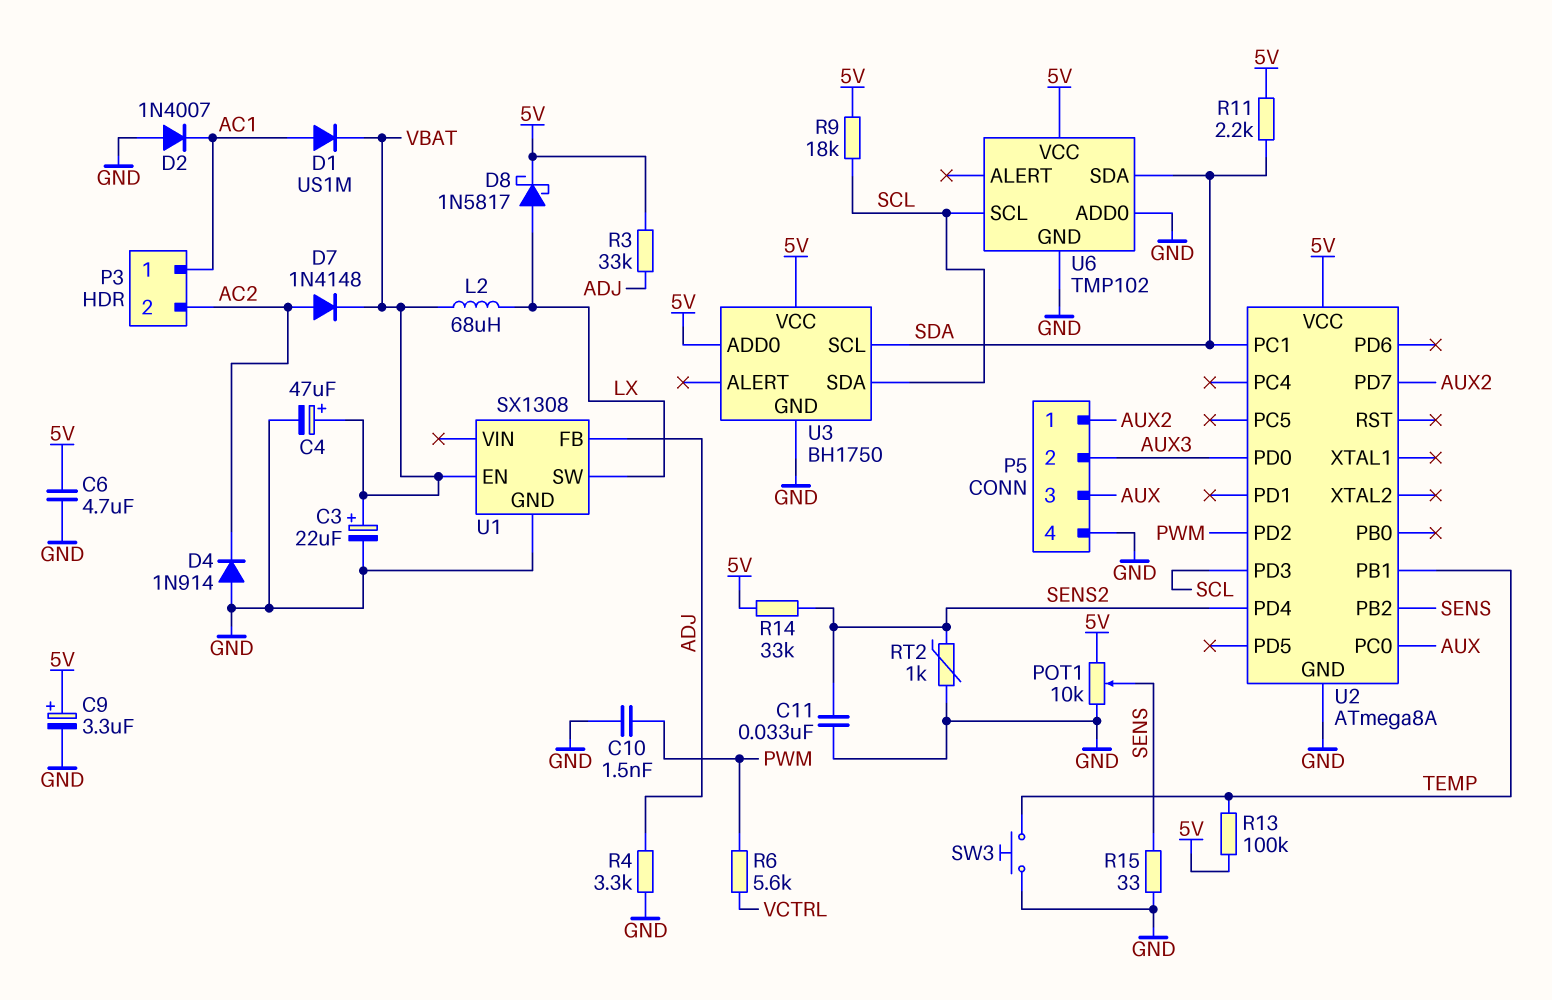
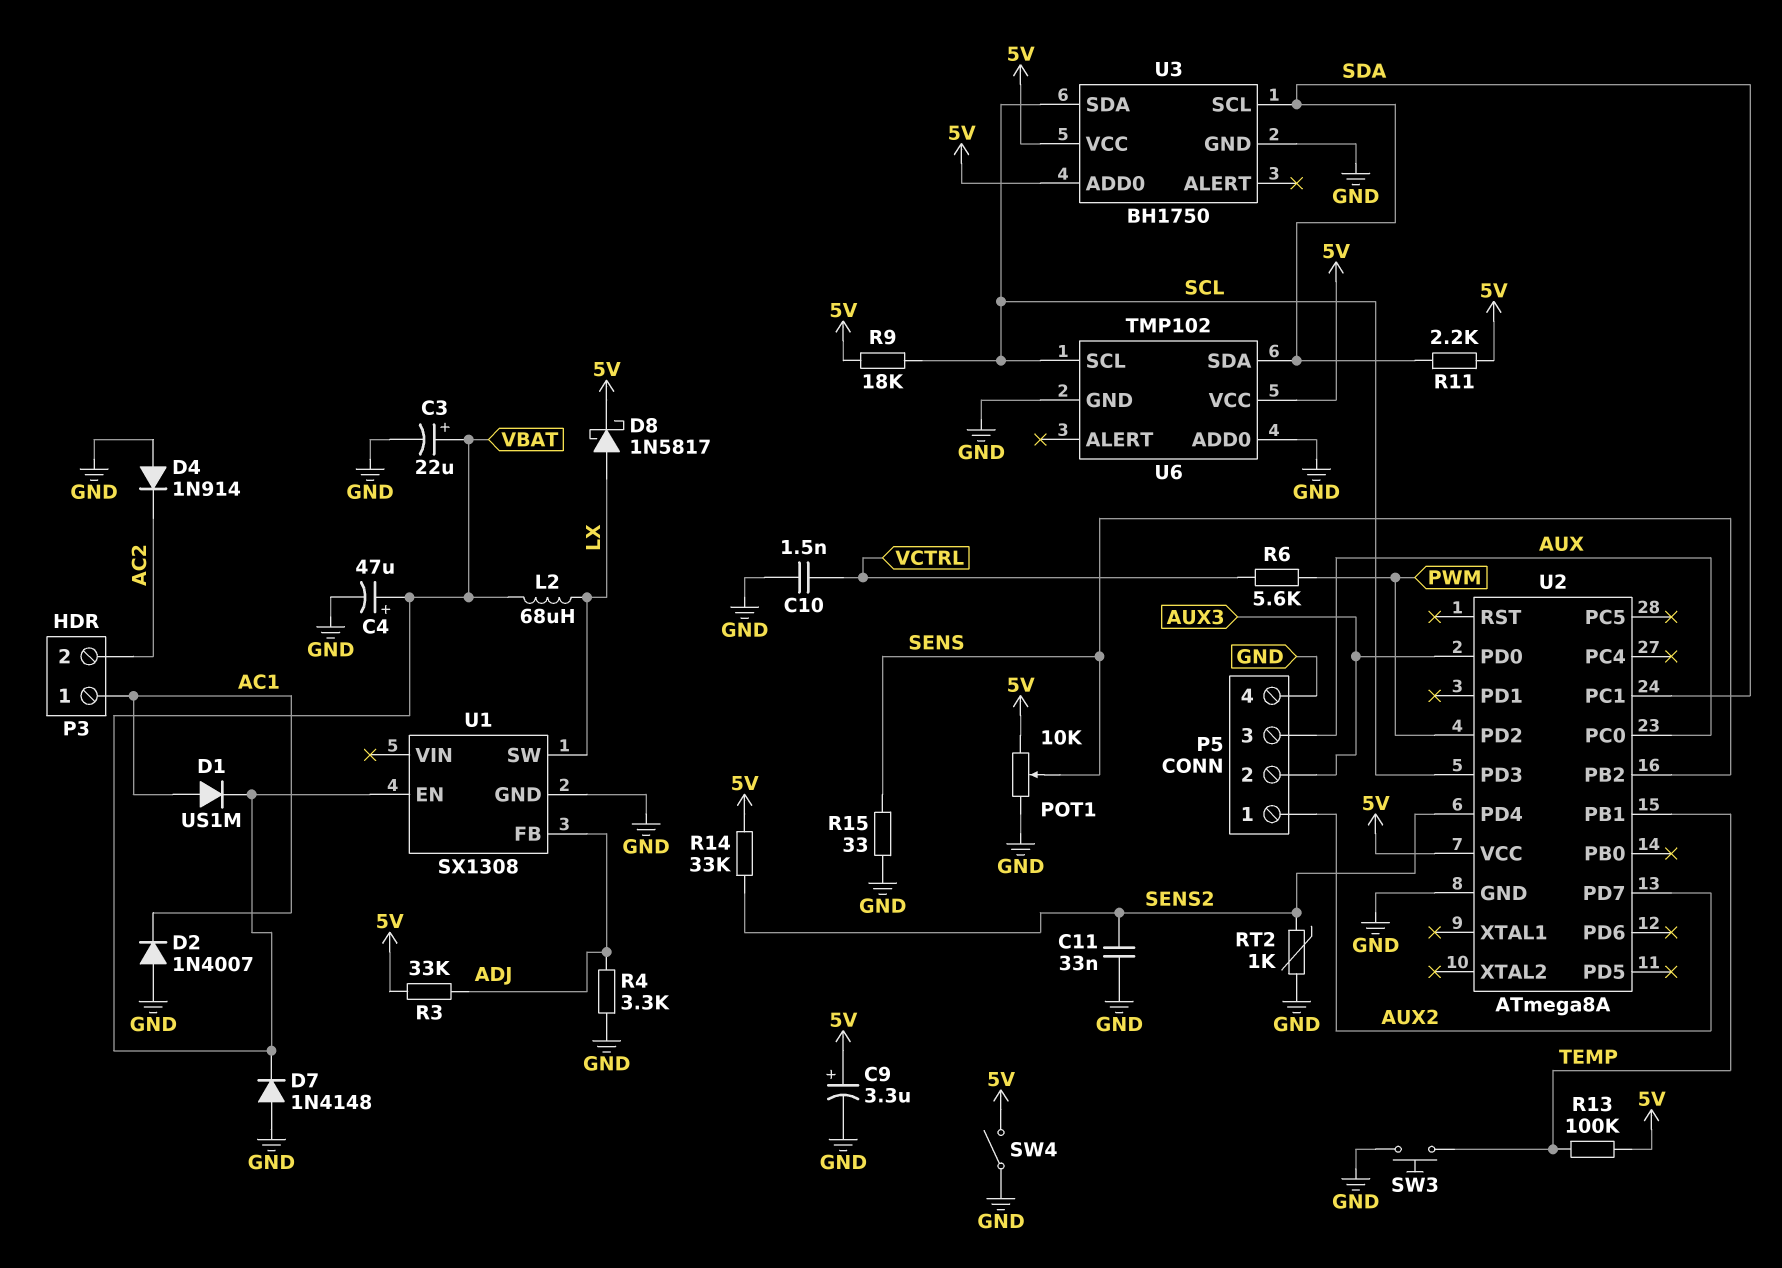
C6: 4.7uF (5V, GND) -> none
C10: 1.5nF (GND, PWM) -> 1.5nF (GND, VCTRL)
D7: diode 1N4148 (A AC2, K VBAT) -> diode 1N4148 (A GND, K VBAT)
SW4: none -> switch (5V, GND)

